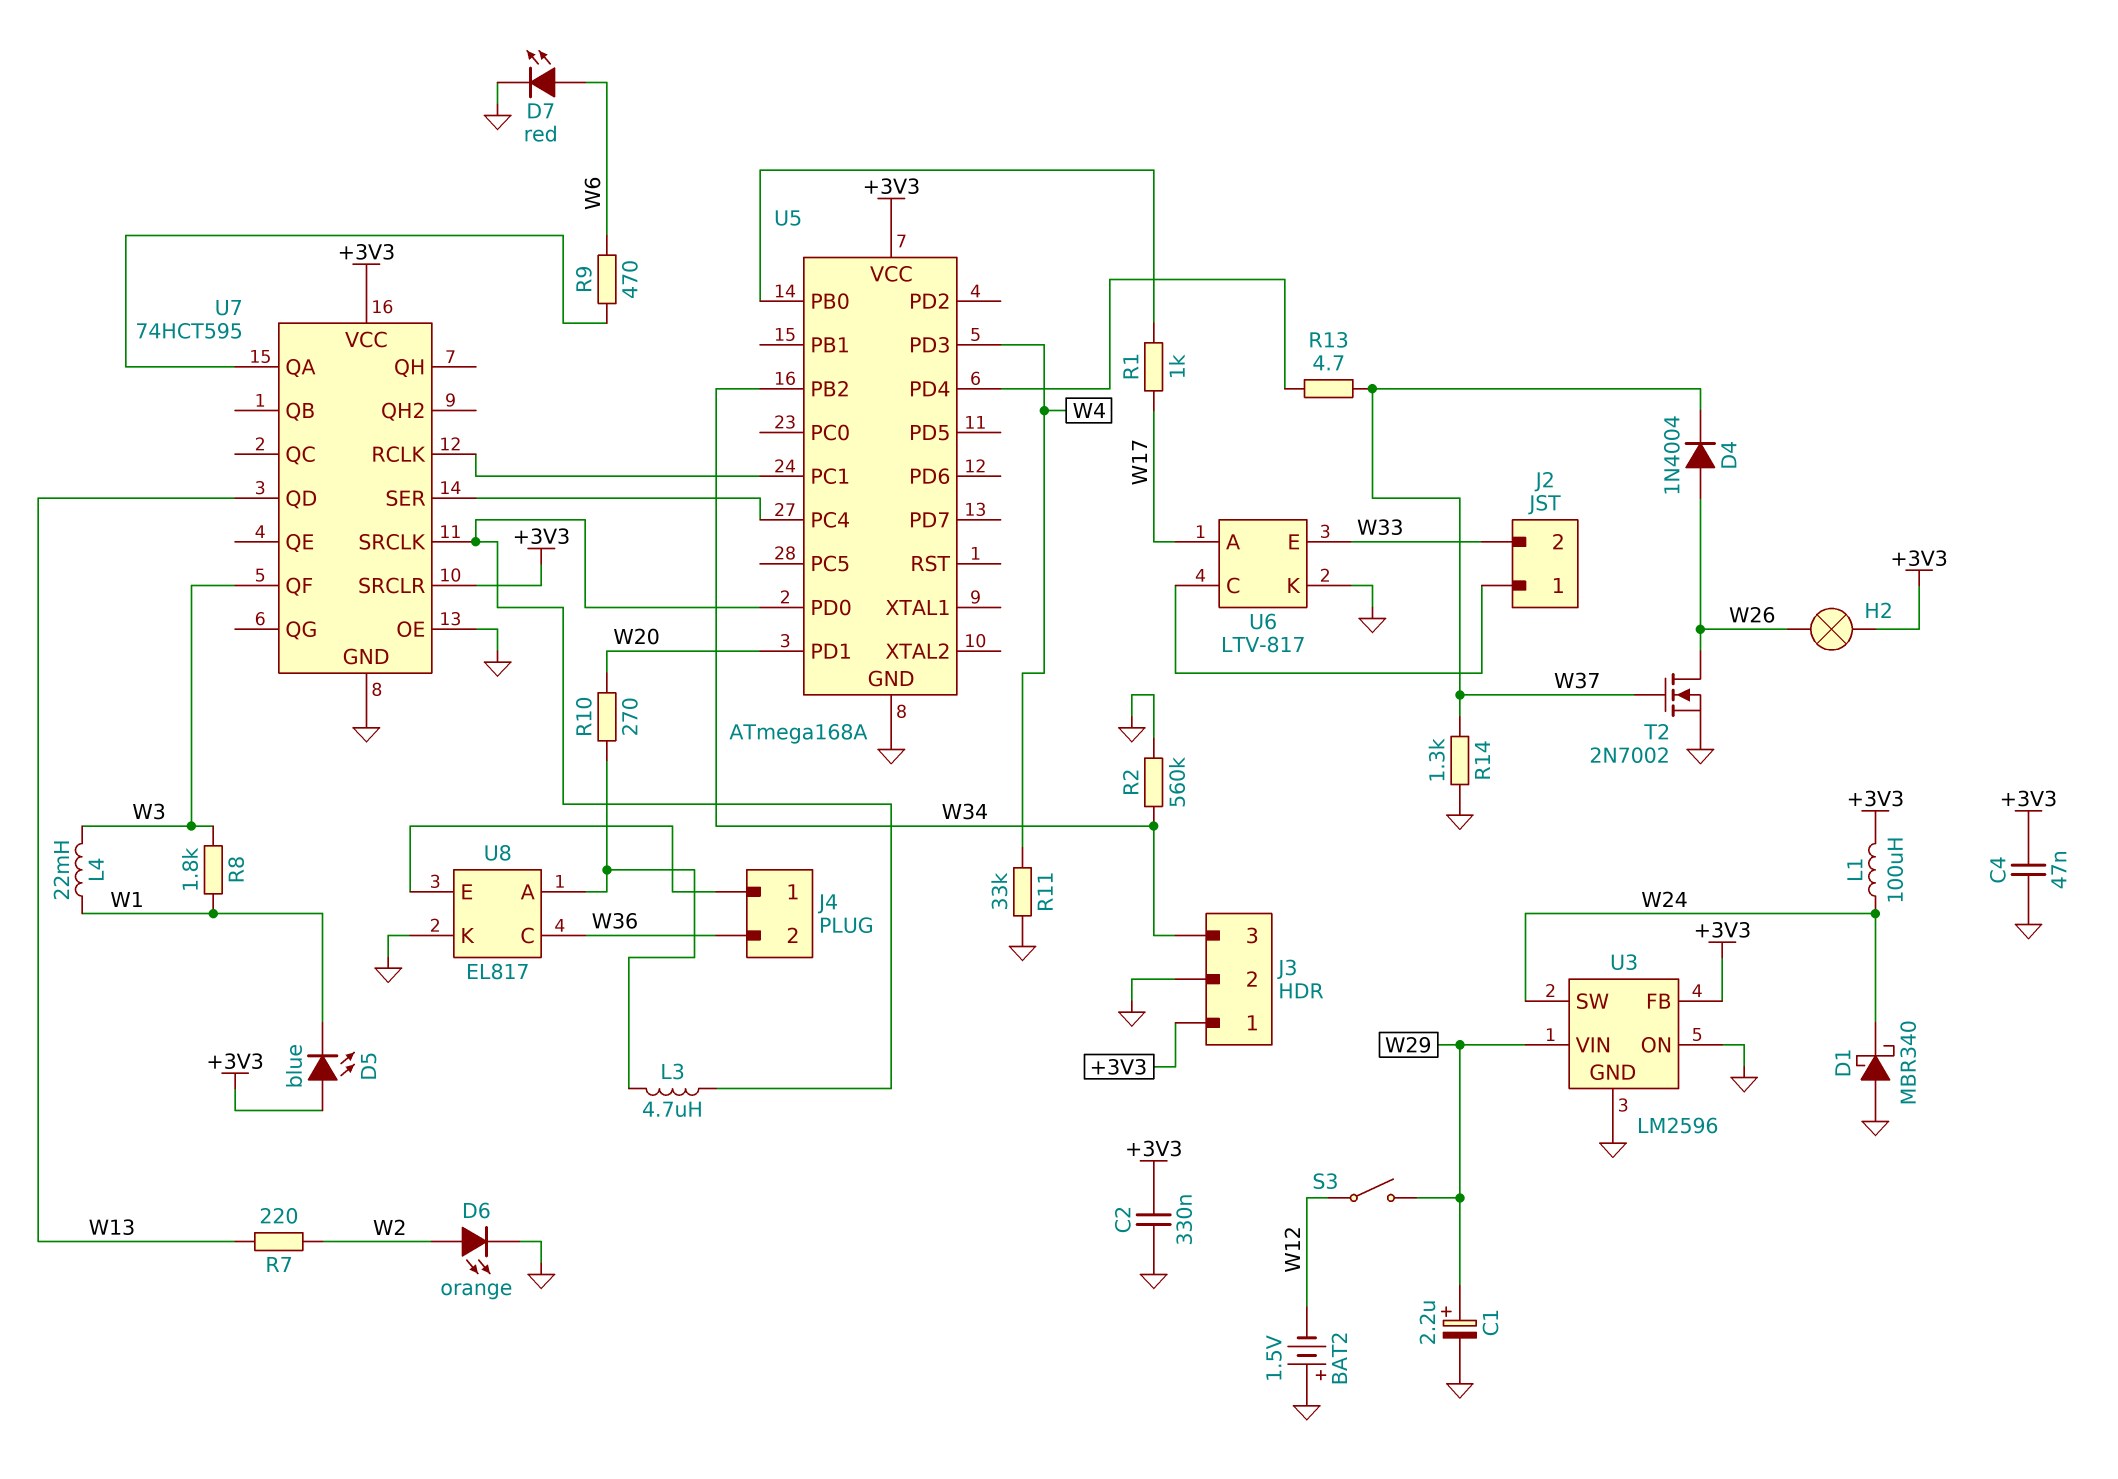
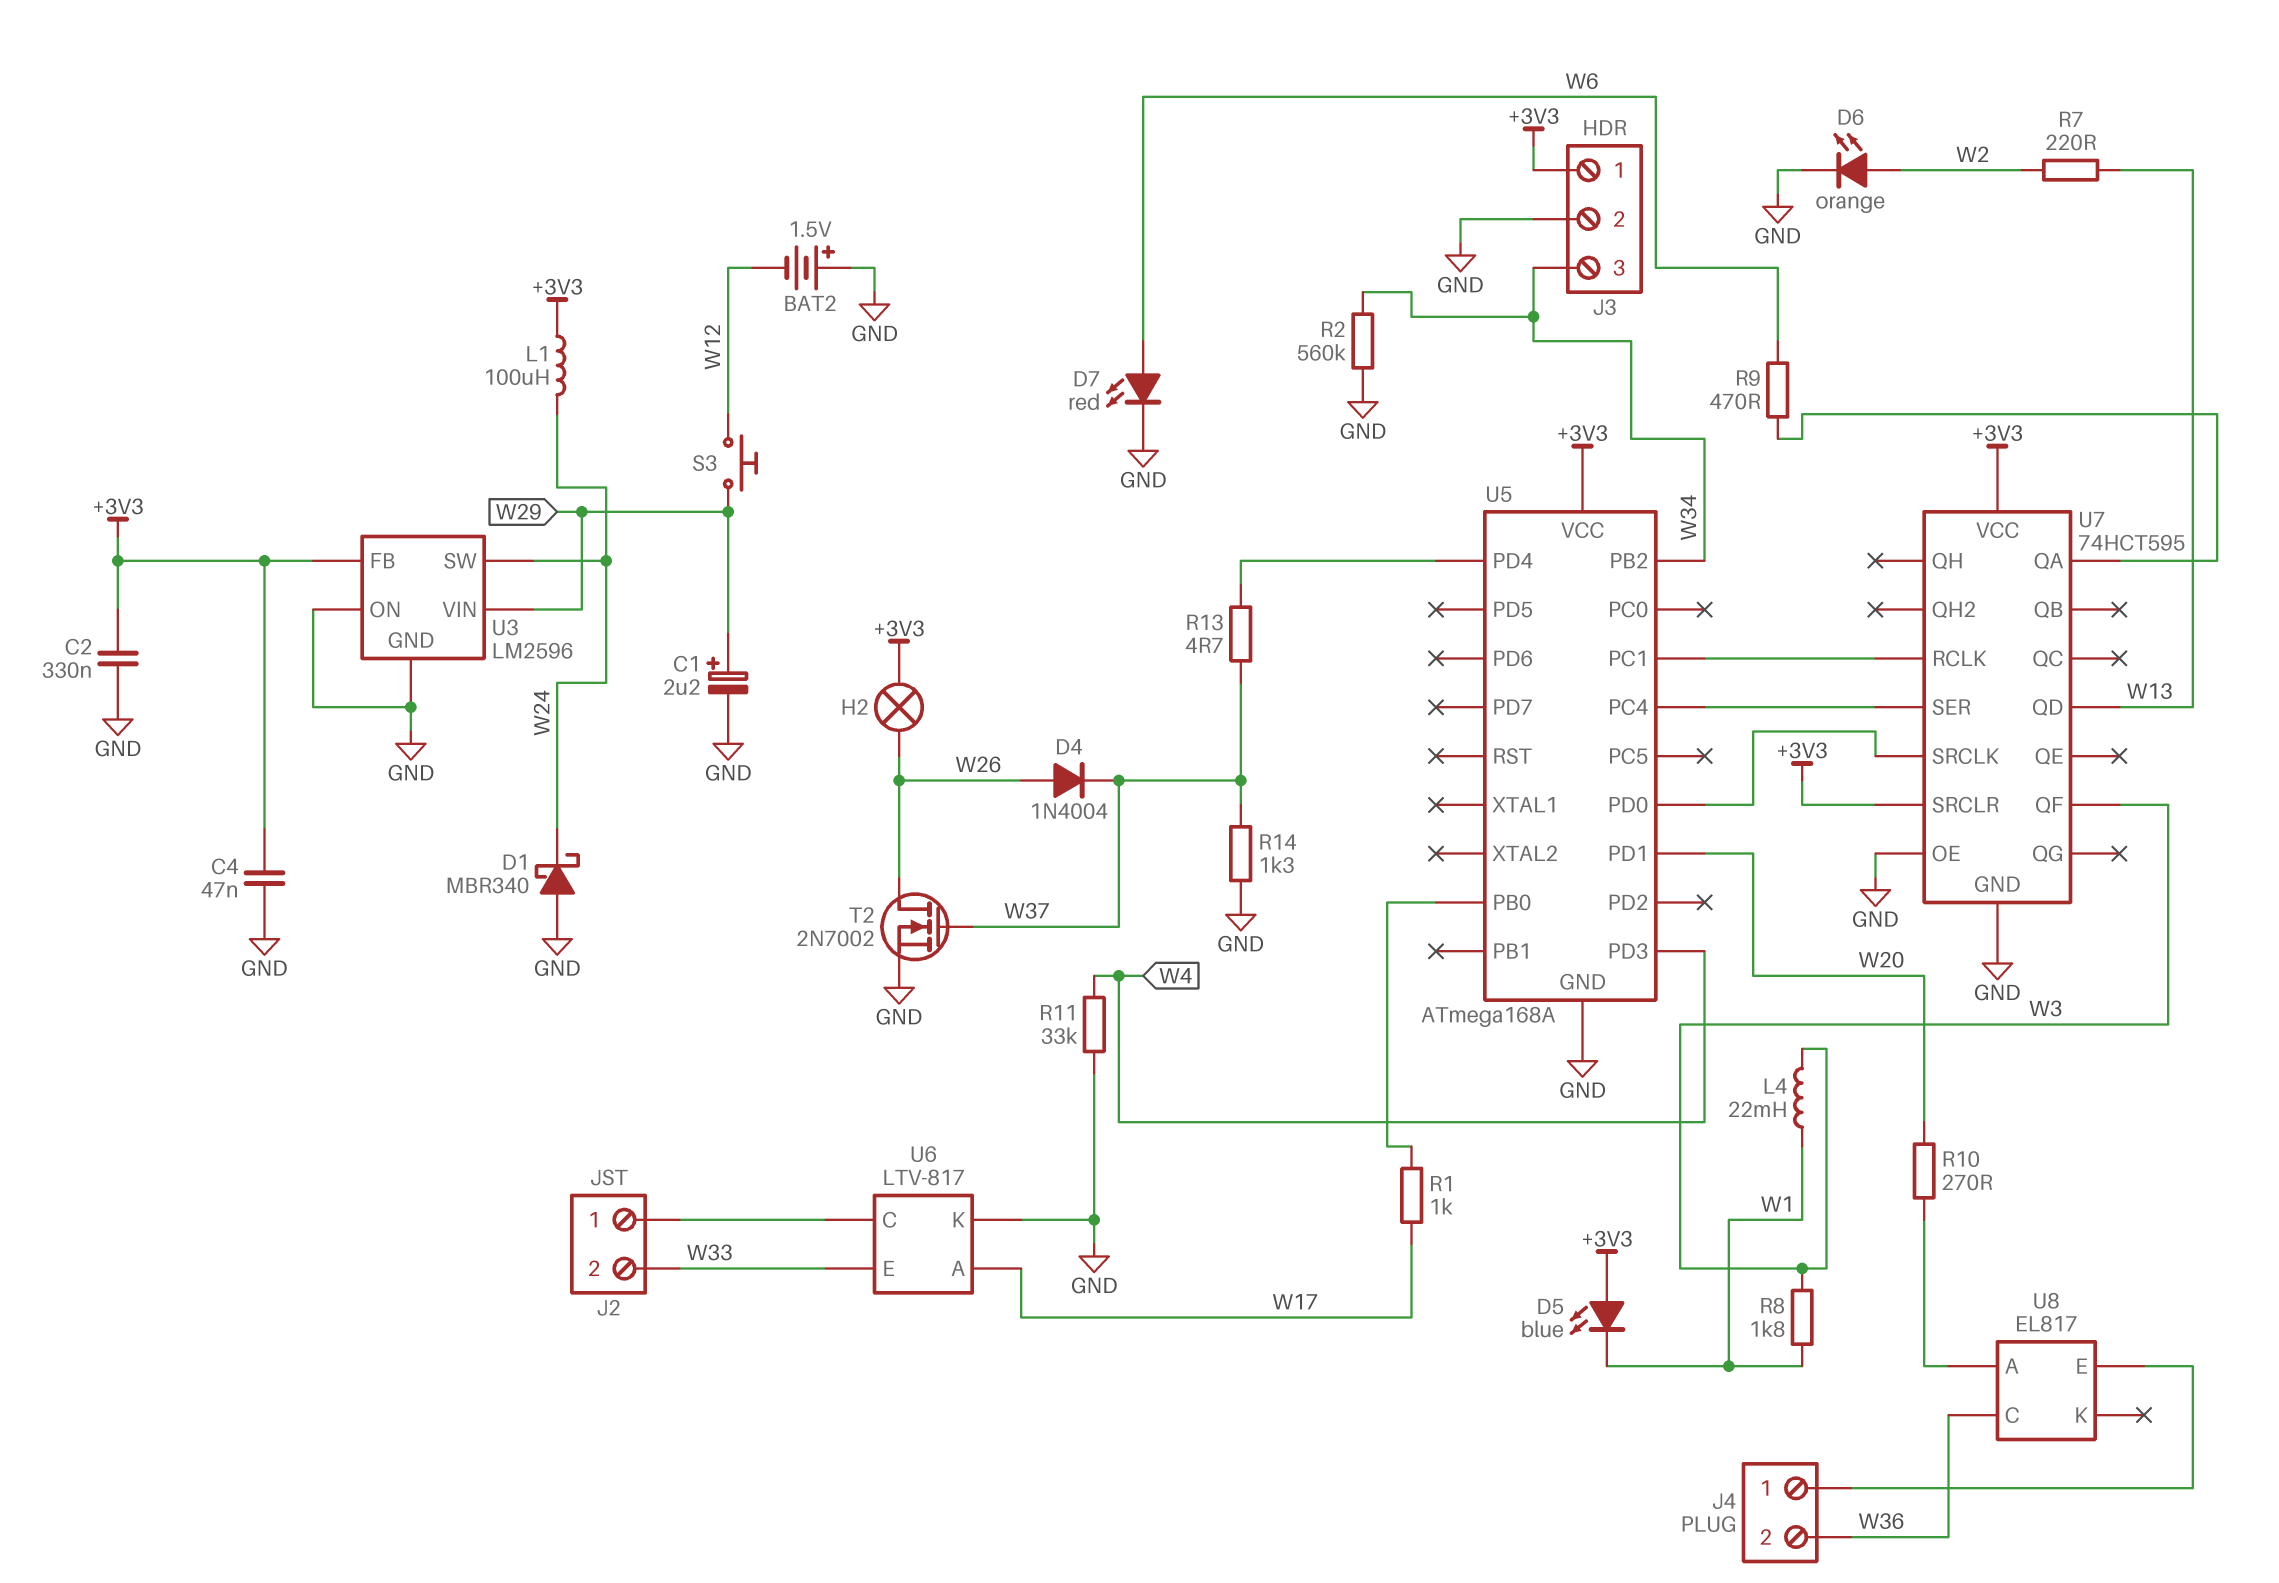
L3: 4.7uH (U5/PD0, U8/A) -> none
S3: switch (W12, W29) -> button (W12, W29)
U8 pin K: GND -> none

